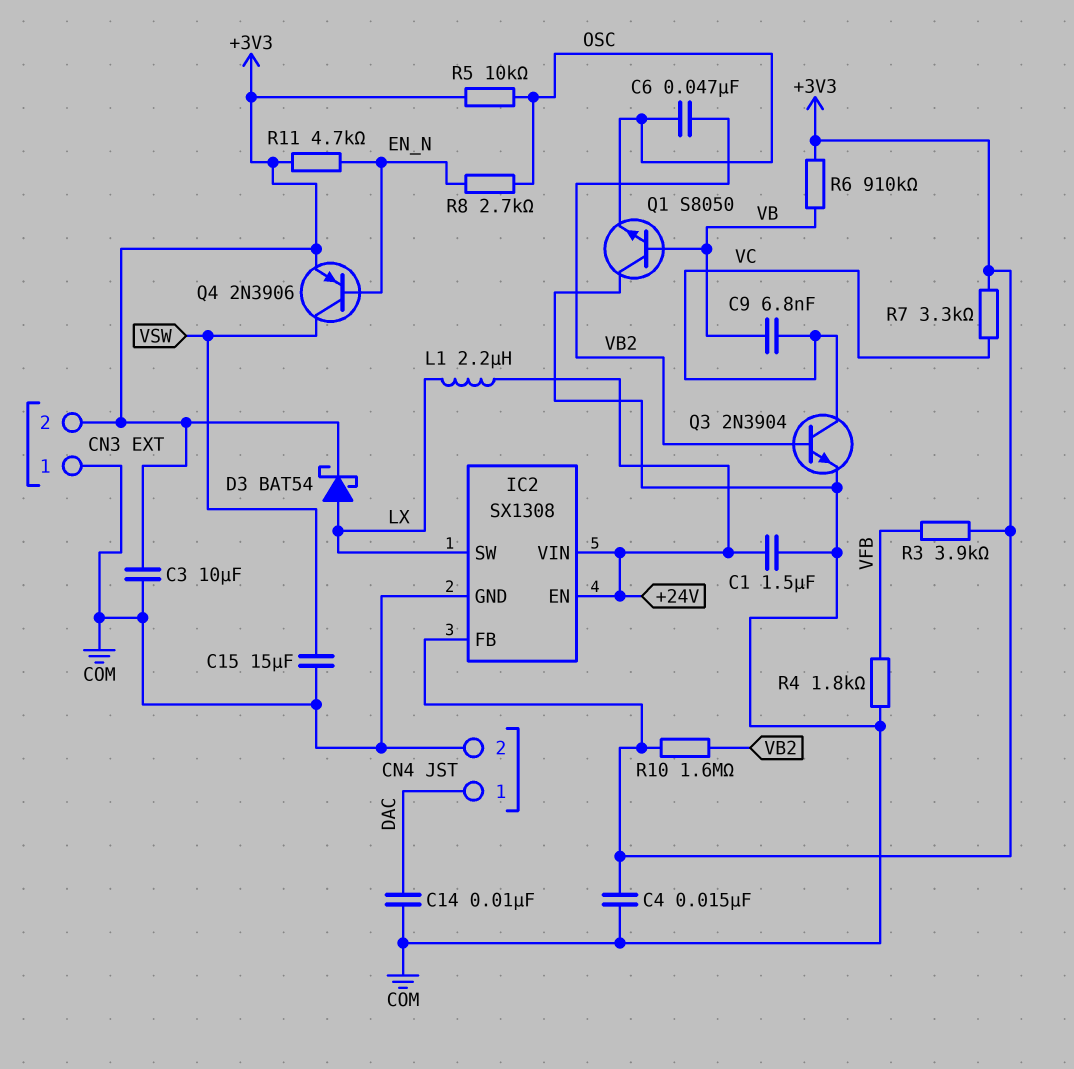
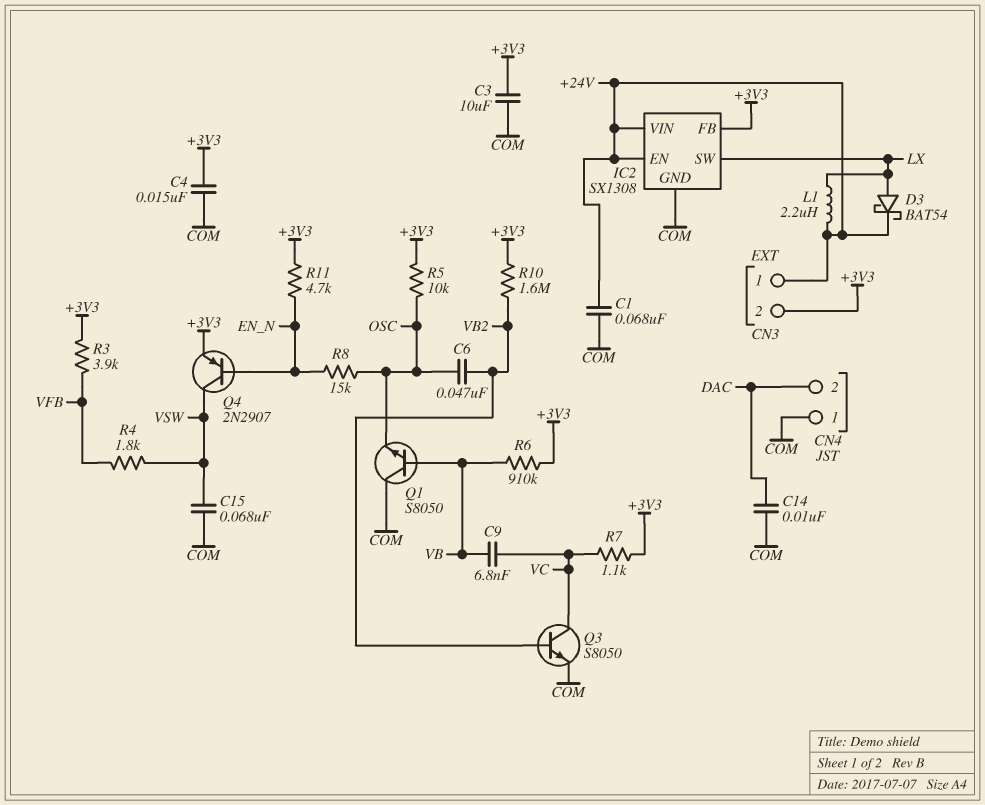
C1: 1.5uF (+24V, COM) -> 68nF (+24V, COM)
C15: 15uF (COM, VSW) -> 68nF (COM, VSW)
CN3 pin 1: COM -> +24V
CN4 pin 1: DAC -> COM
CN4 pin 2: COM -> DAC
D3: schottky BAT54 (A LX, K +3V3) -> schottky BAT54 (A LX, K +24V)
Q3: NPN 2N3904 (B VB2, C VC, E COM) -> NPN S8050 (B VB2, C VC, E COM)
Q4: PNP 2N3906 (B EN_N, C VSW, E +3V3) -> PNP 2N2907 (B EN_N, C VSW, E +3V3)
R4: 1.8k (COM, VFB) -> 1.8k (VFB, VSW)
R7: 3.3k (+3V3, VC) -> 1.1k (+3V3, VC)
R8: 2.7k (EN_N, OSC) -> 15k (EN_N, OSC)

